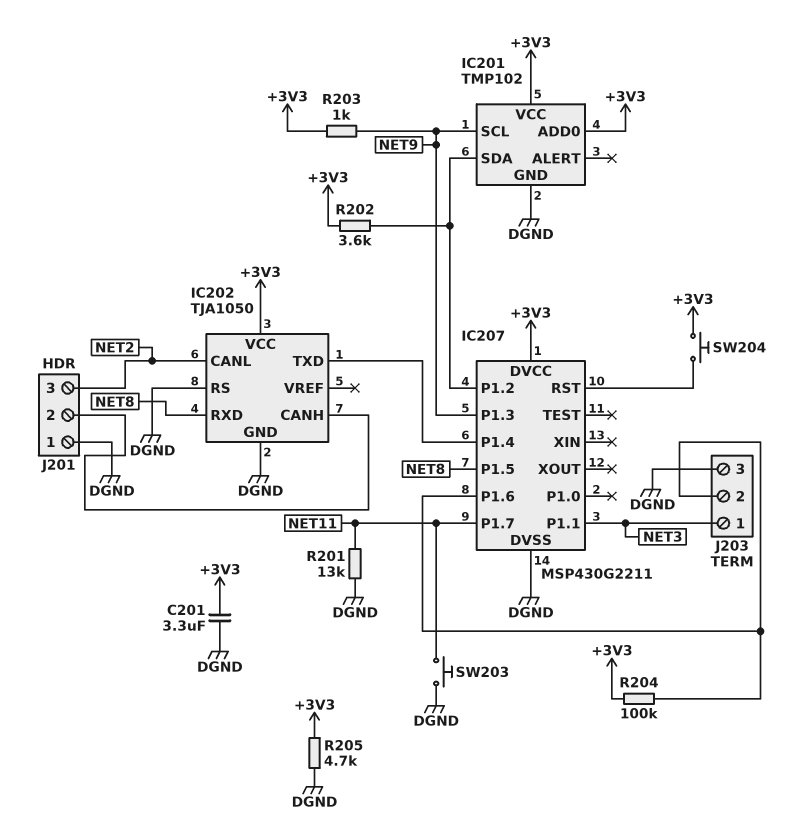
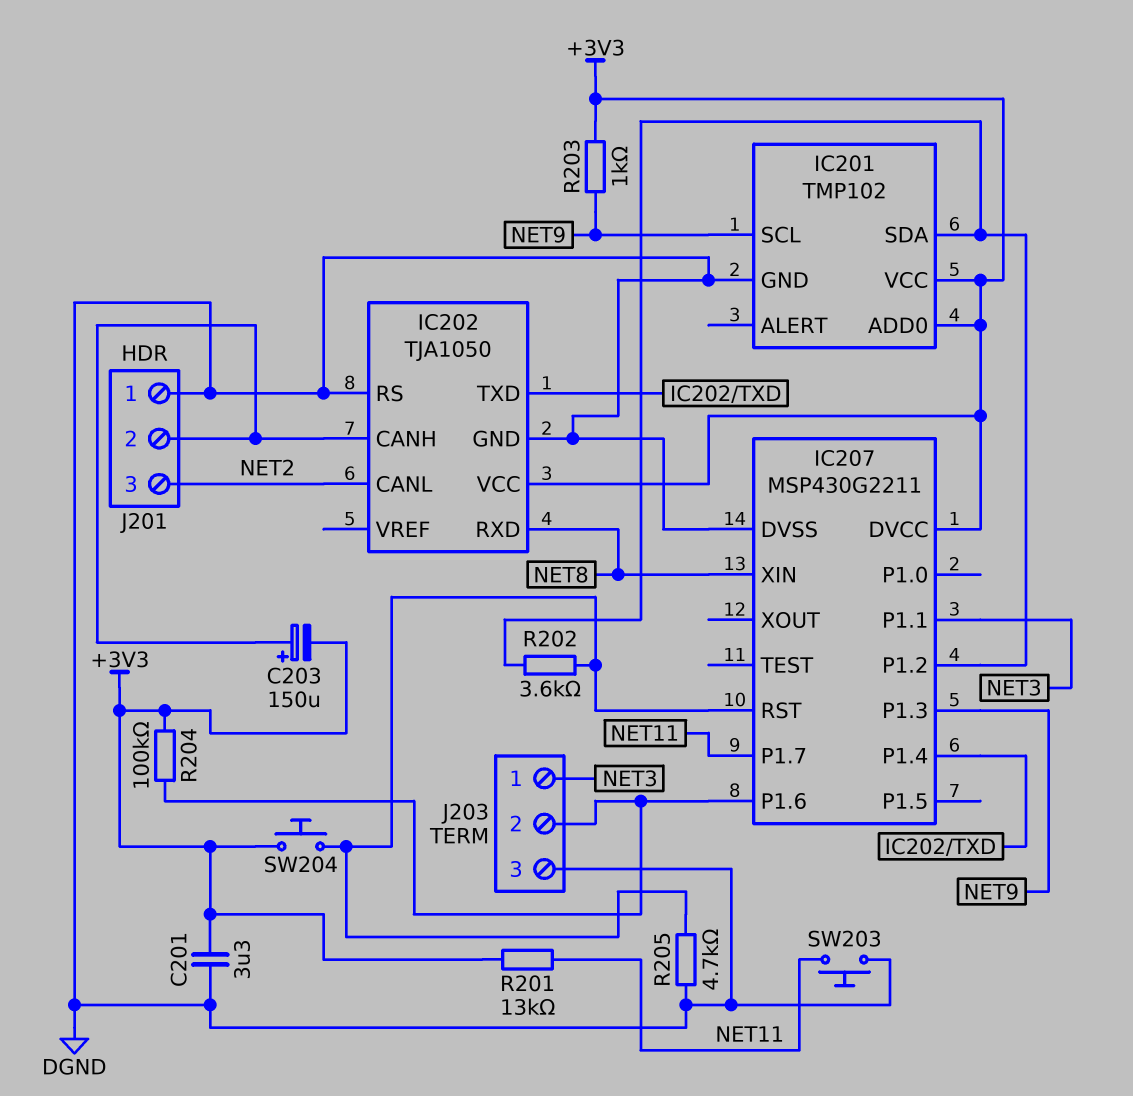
C203: none -> 150uF (plus IC202/CANH, minus +3V3)
IC207 pin P1.5: NET8 -> none
IC207 pin XIN: none -> NET8
R201: 13k (DGND, NET11) -> 13k (+3V3, NET11)
R202: 3.6k (+3V3, IC201/SDA) -> 3.6k (IC201/SDA, IC207/RST)
R205: 4.7k (+3V3, DGND) -> 4.7k (DGND, IC207/RST)

